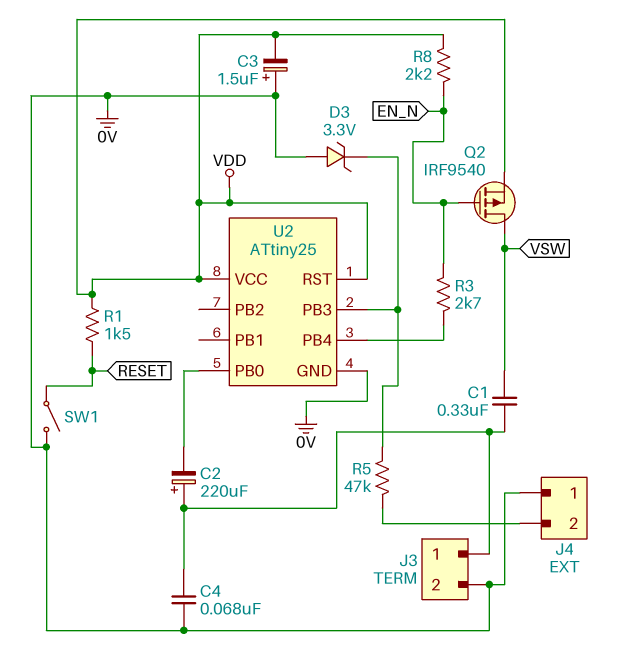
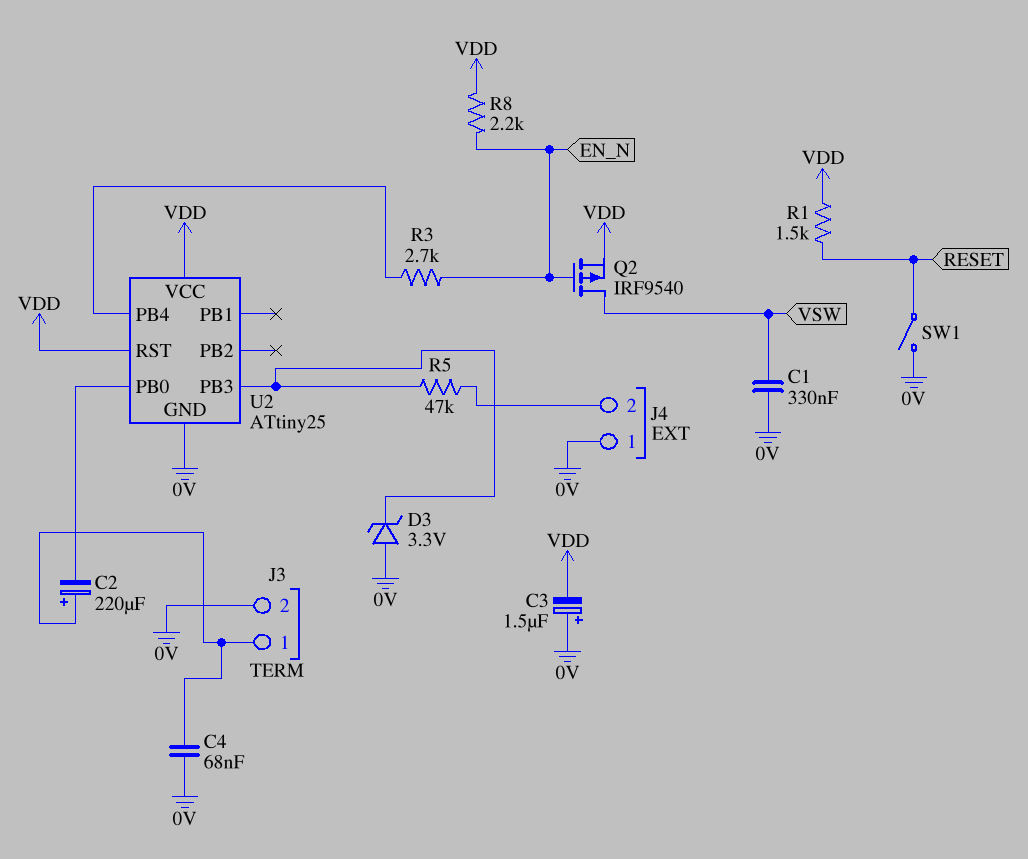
C1: 330nF (J3/1, VSW) -> 330nF (0V, VSW)

